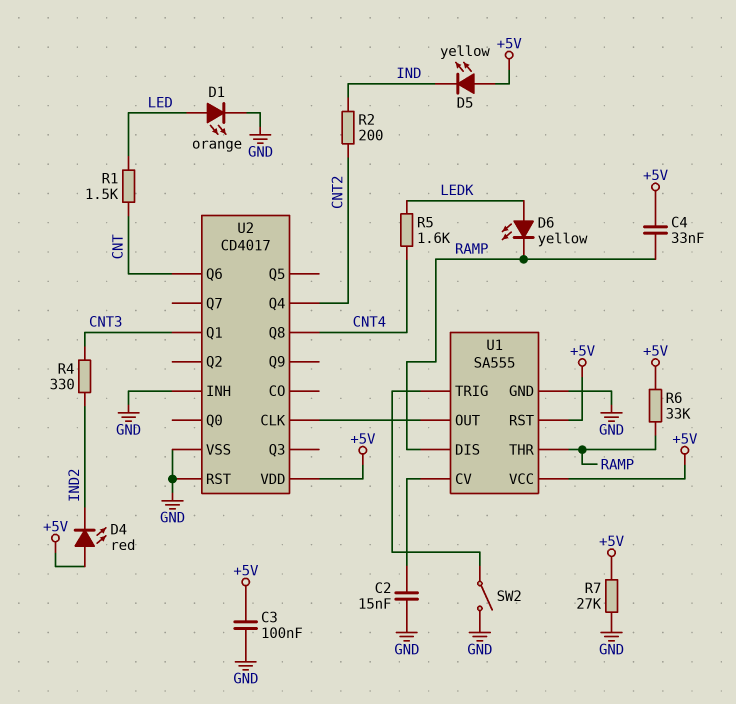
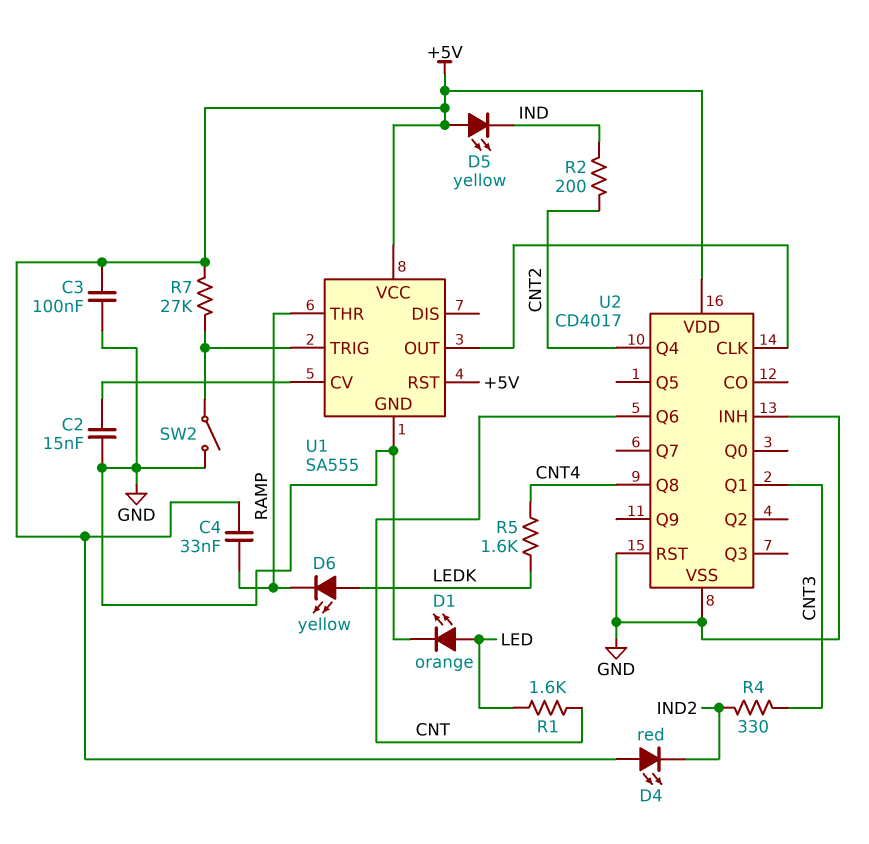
R1: 1.5k (CNT, LED) -> 1.6k (CNT, LED)
R6: 33k (+5V, RAMP) -> none
R7: 27k (+5V, GND) -> 27k (+5V, U1/TRIG)
U1 pin DIS: RAMP -> none

